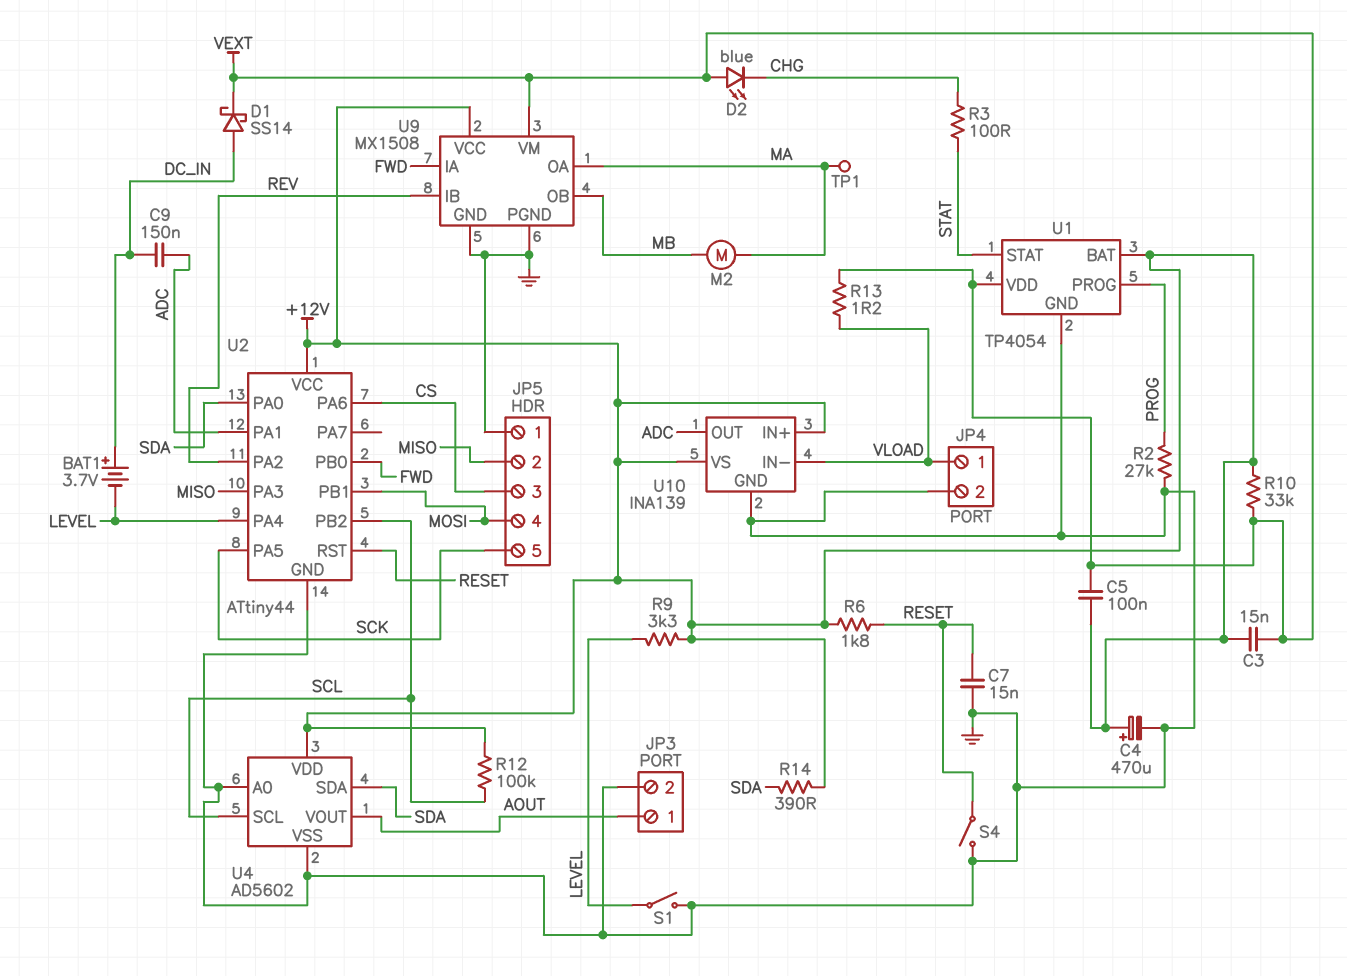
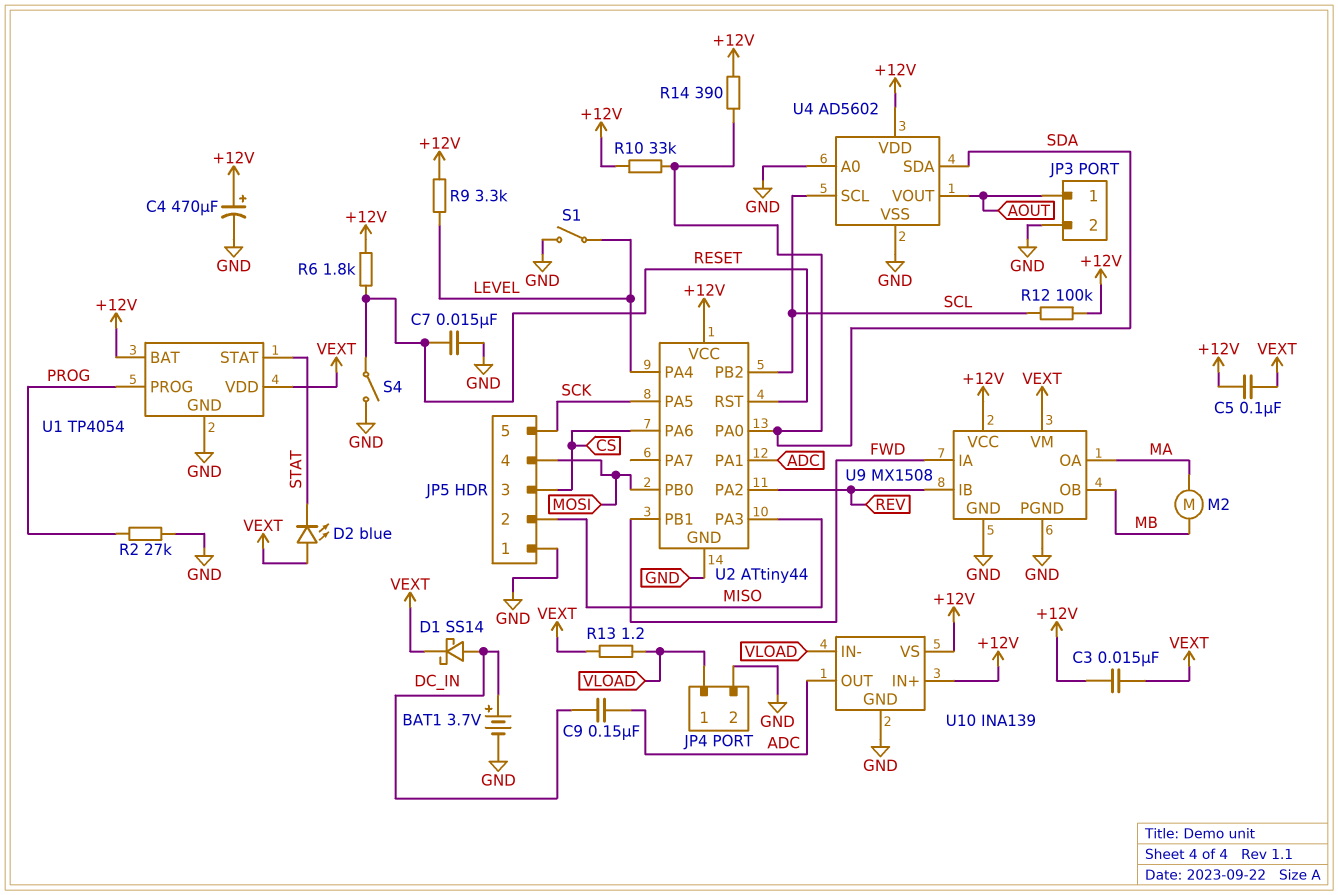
BAT1: 3.7V (plus DC_IN, minus LEVEL) -> 3.7V (plus DC_IN, minus GND)
D2: LED blue (A VEXT, K CHG) -> LED blue (A VEXT, K STAT)
R3: 100 (CHG, STAT) -> none
R10: 33k (+12V, VEXT) -> 33k (+12V, SDA)
TP1: test point (MA) -> none
U2 pin PB0: FWD -> MOSI
U2 pin PB1: MOSI -> FWD

